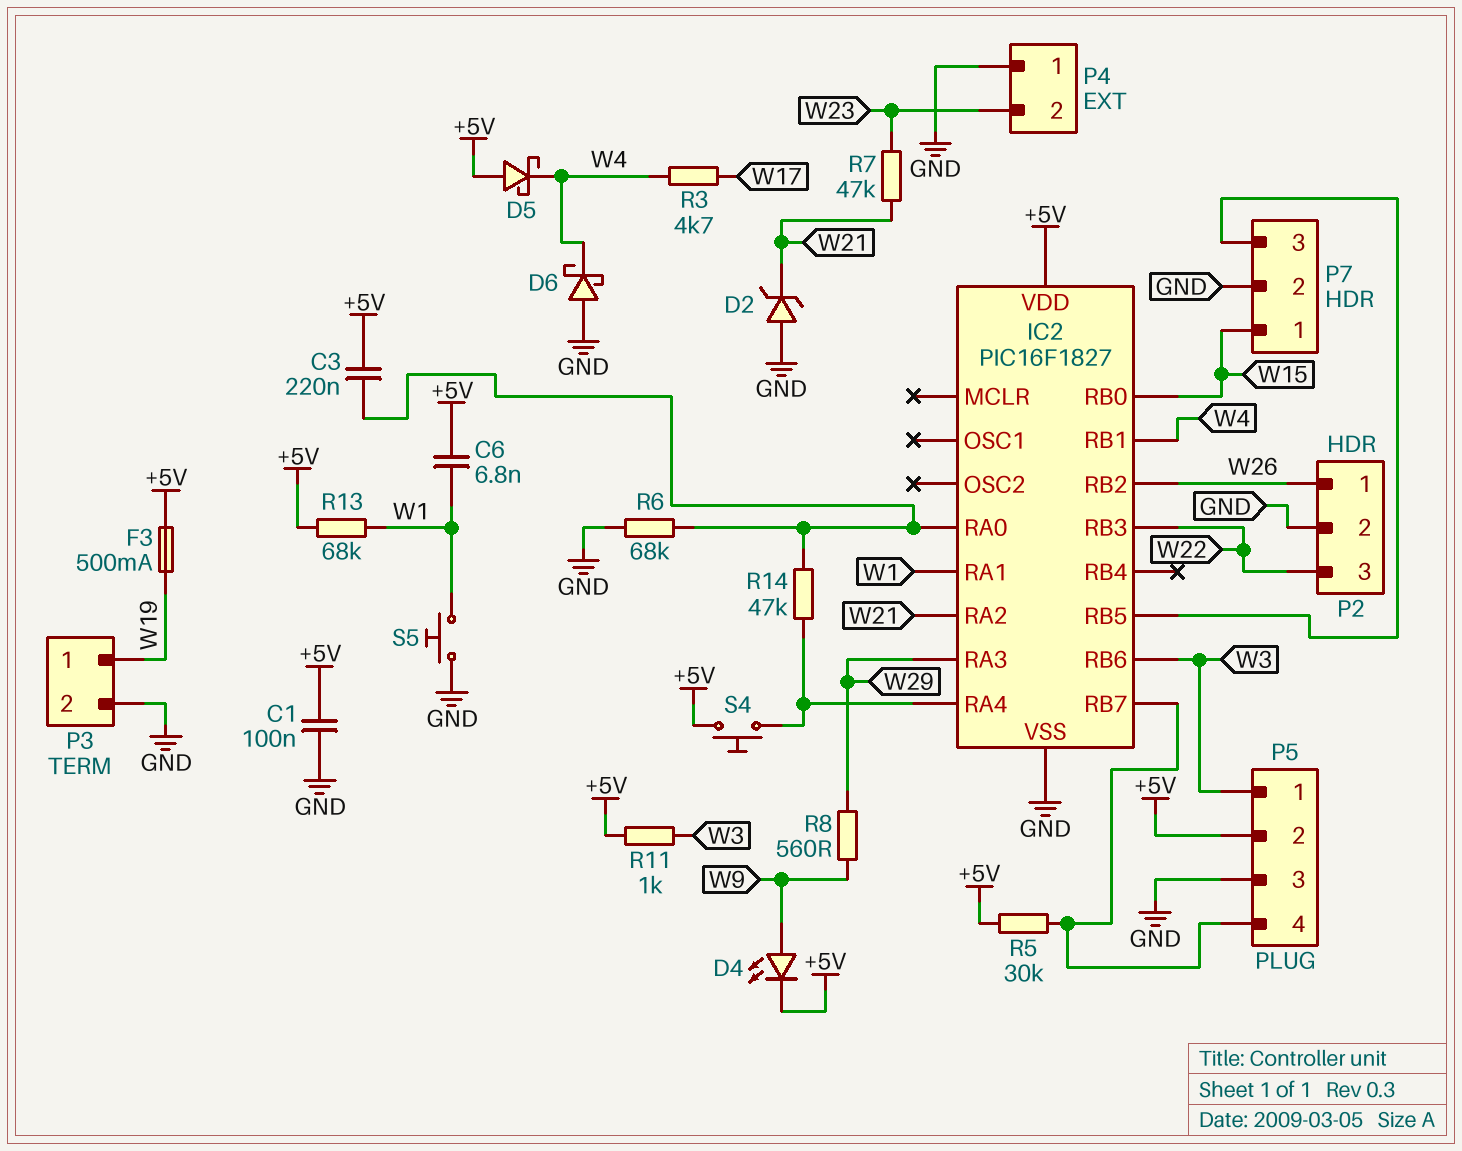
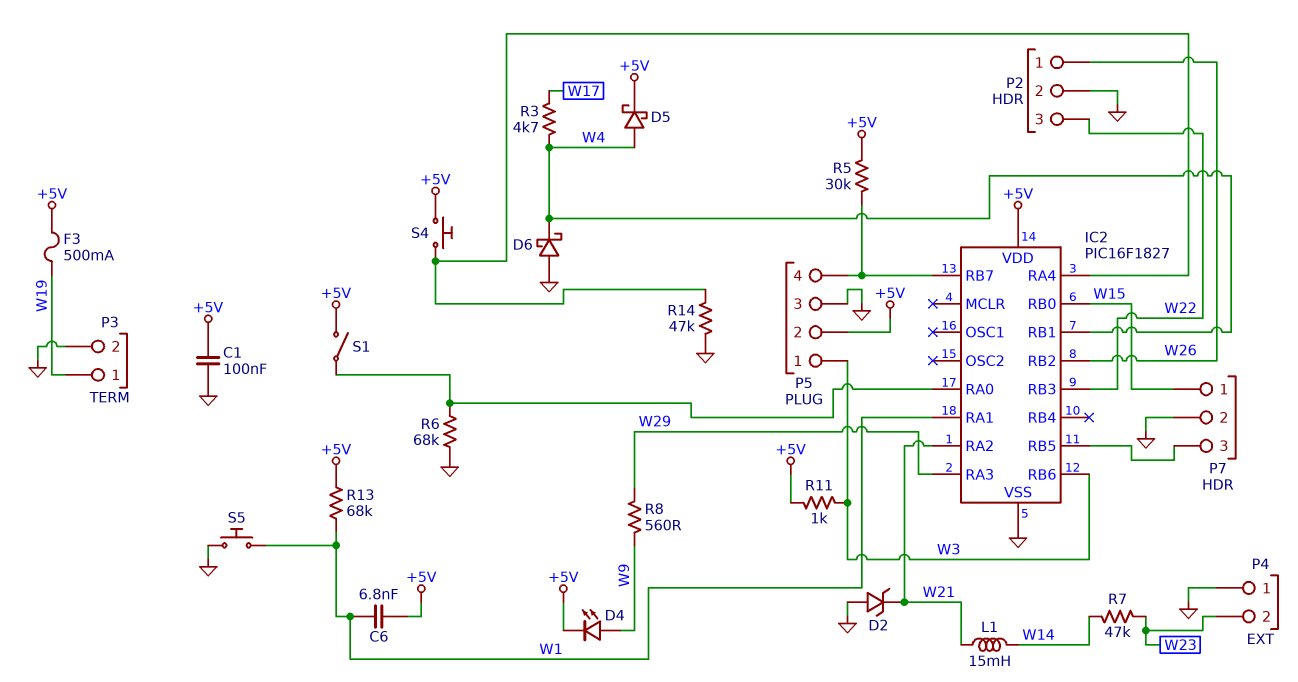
C3: 220nF (+5V, IC2/RA0) -> none
D5: schottky (A +5V, K W4) -> schottky (A W4, K +5V)
L1: none -> 15mH (W14, W21)
R7: 47k (W21, W23) -> 47k (W14, W23)
R14: 47k (IC2/RA0, IC2/RA4) -> 47k (GND, IC2/RA4)
S1: none -> switch (+5V, IC2/RA0)

